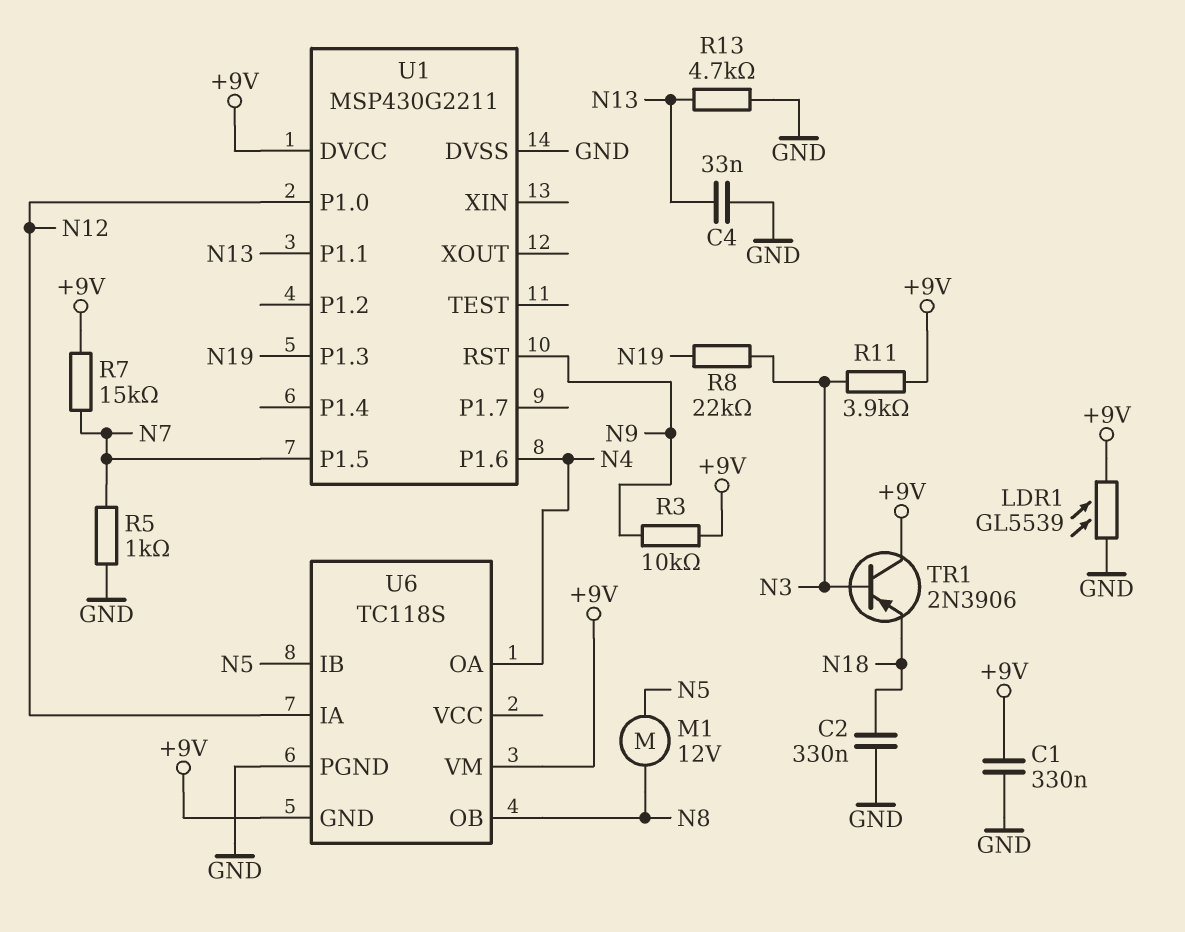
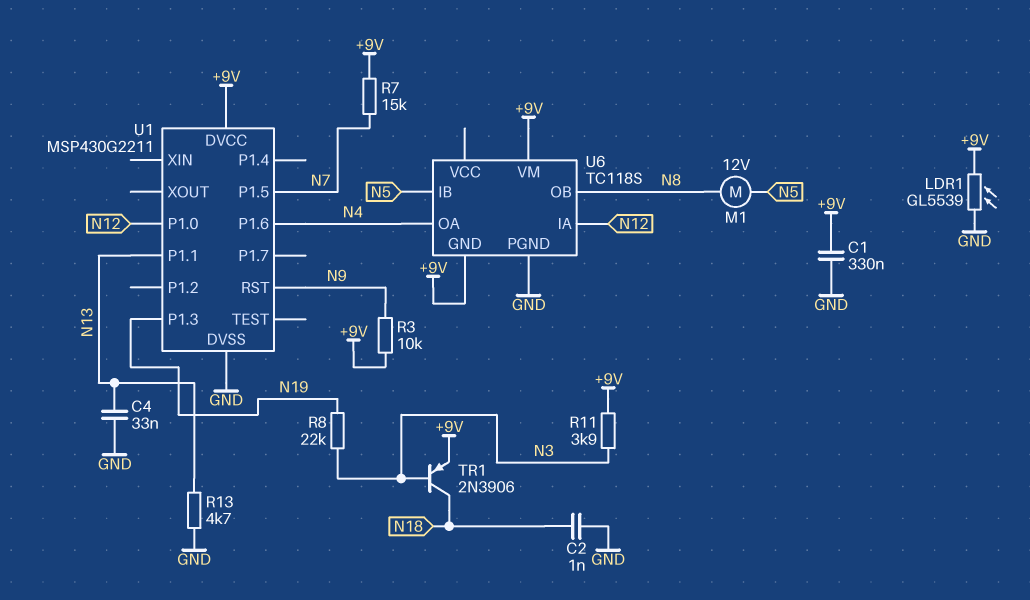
C2: 330nF (GND, N18) -> 1nF (GND, N18)
R5: 1k (GND, N7) -> none
TR1: PNP 2N3906 (B N3, C +9V, E N18) -> PNP 2N3906 (B N3, C N18, E +9V)

